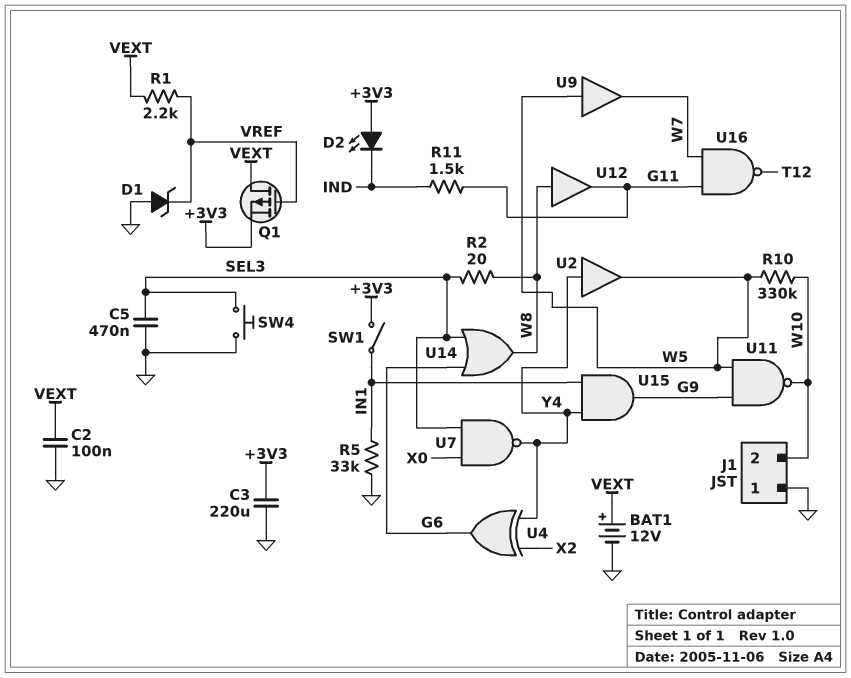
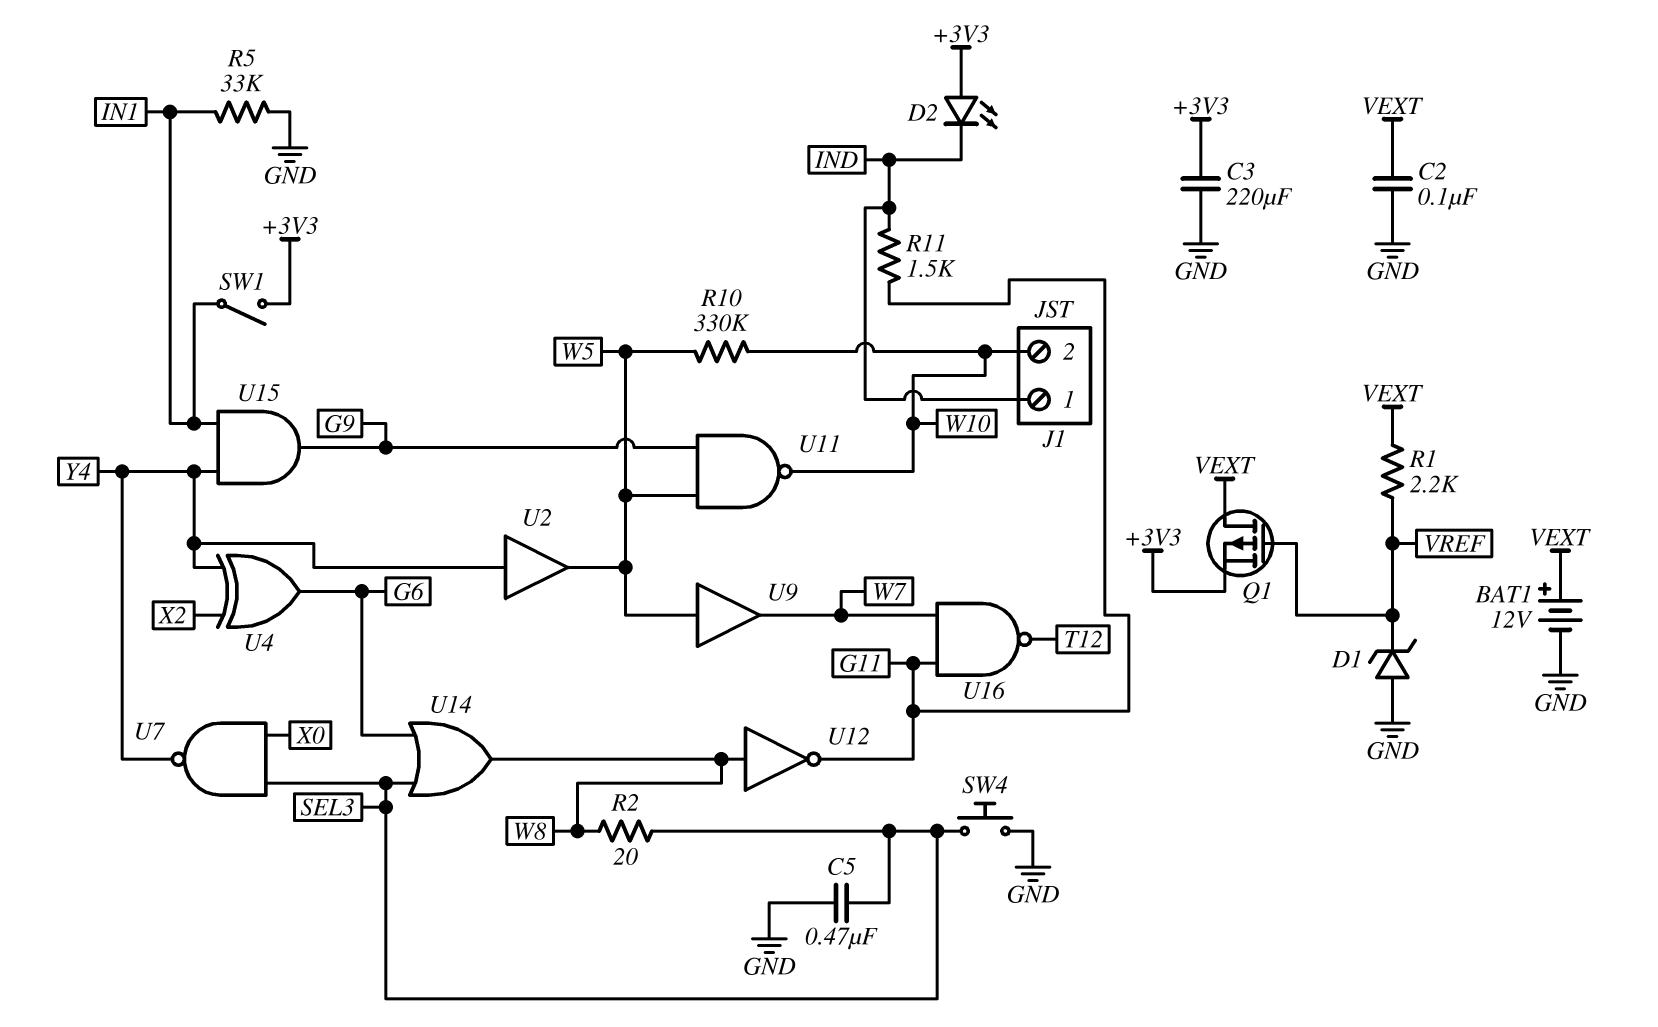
J1 pin 1: GND -> IND
U12: buffer (in W8, out G11) -> NOT (in W8, out G11)

